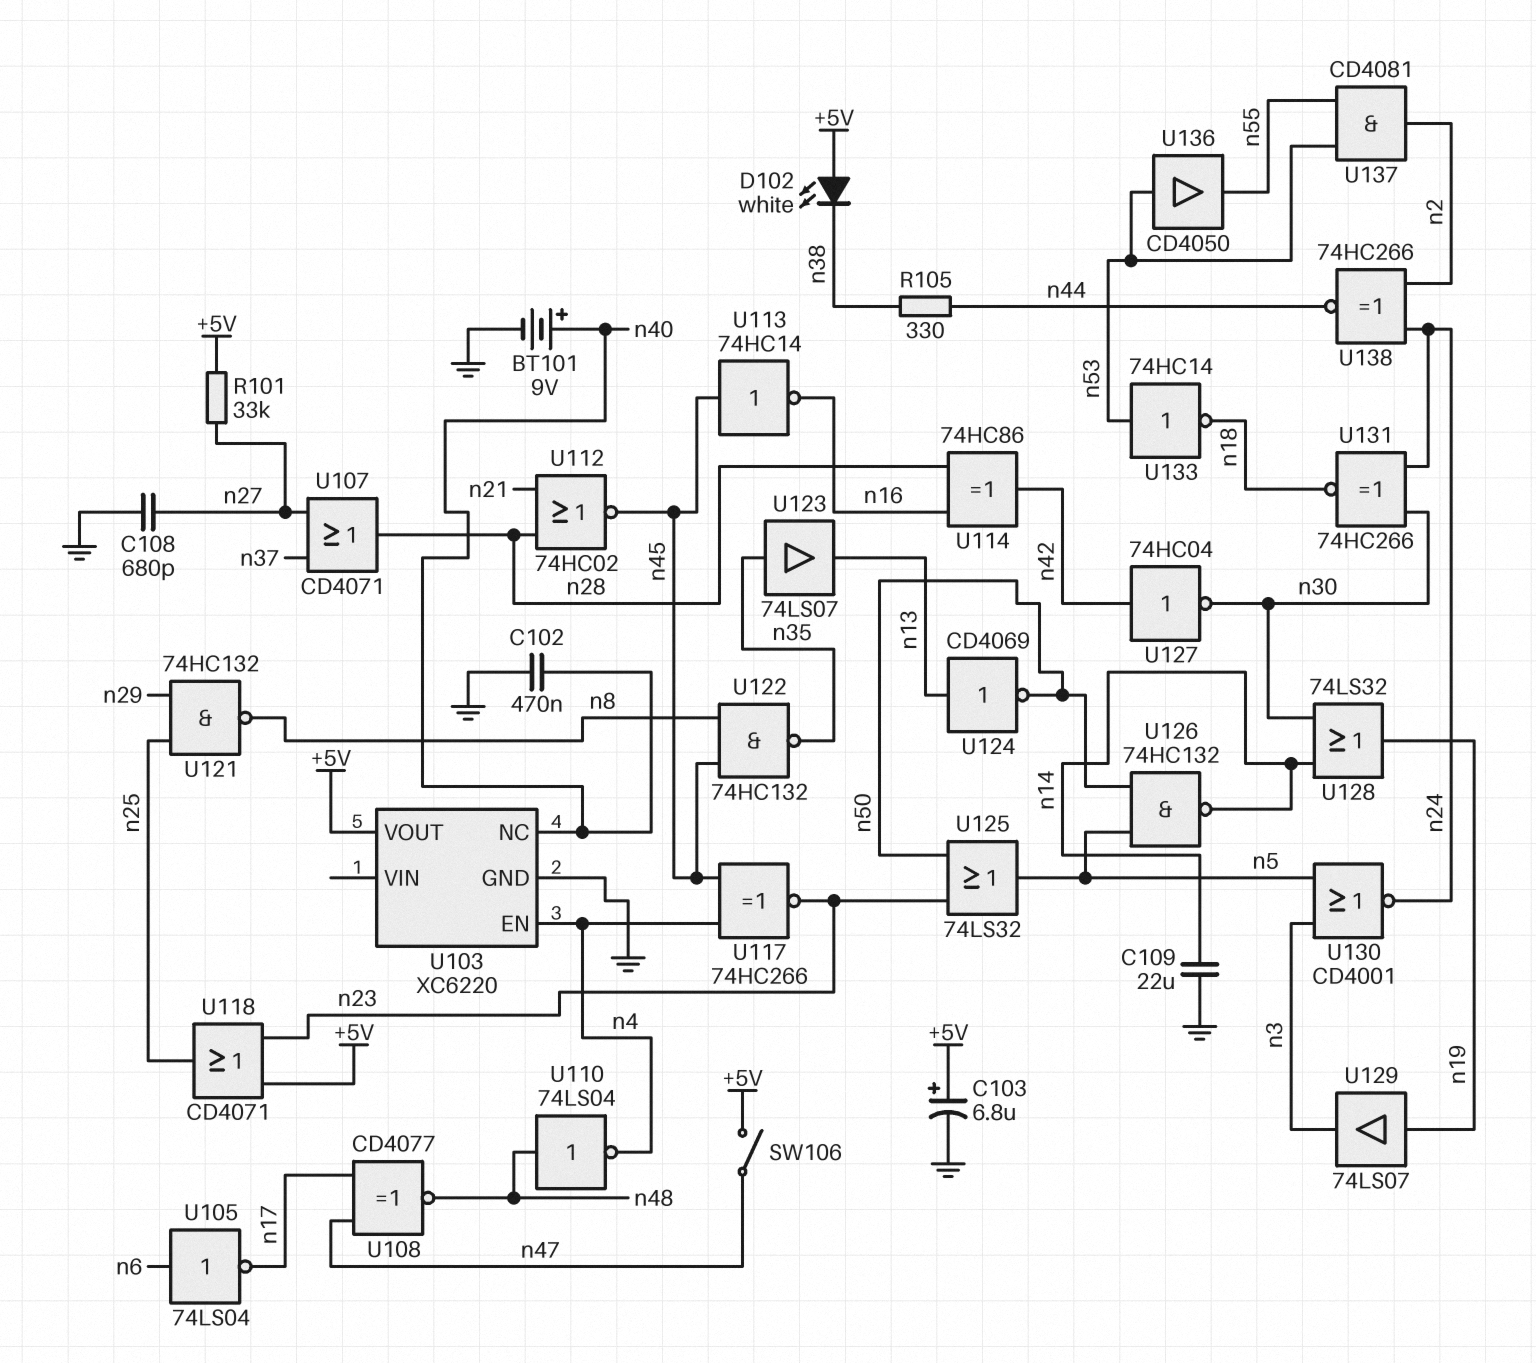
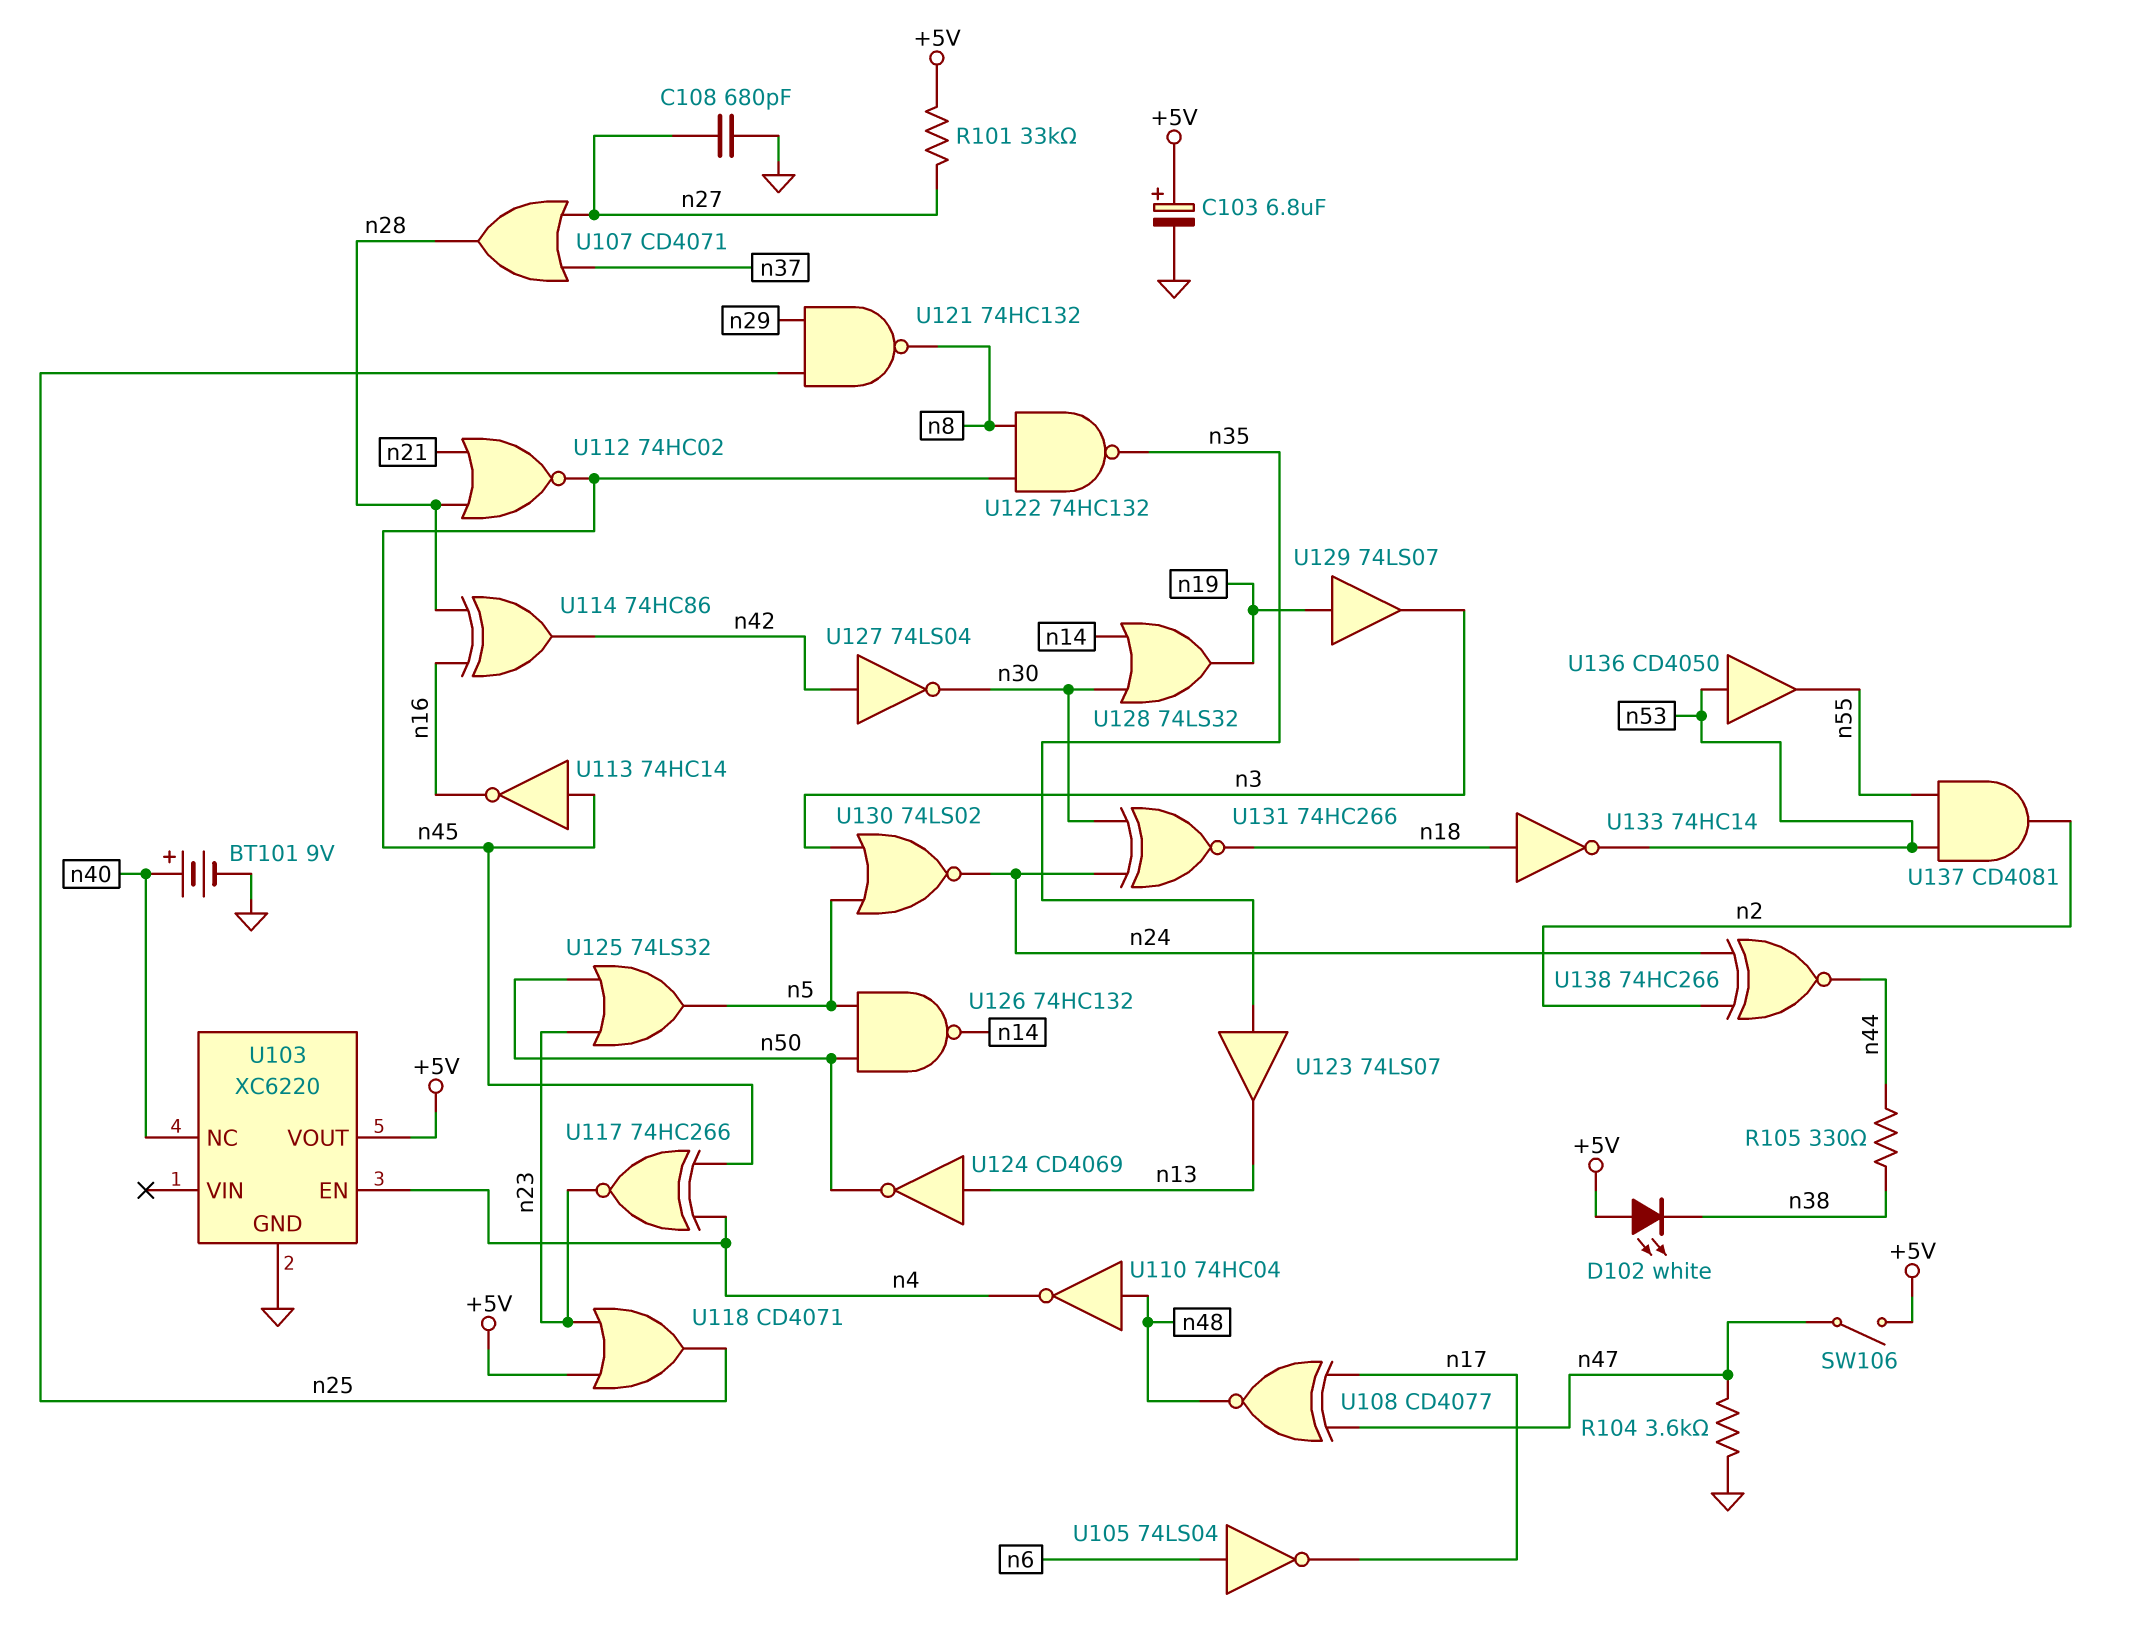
C102: 470nF (GND, n40) -> none
C109: 22uF (GND, n14) -> none
R104: none -> 3.6k (GND, n47)
U110: NOT 74LS04 (in n48, out n4) -> NOT 74HC04 (in n48, out n4)
U127: NOT 74HC04 (in n42, out n30) -> NOT 74LS04 (in n42, out n30)
U130: NOR CD4001 (in n3, in n5, out n24) -> NOR 74LS02 (in n3, in n5, out n24)
U133: NOT 74HC14 (in n53, out n18) -> NOT 74HC14 (in n18, out n53)

